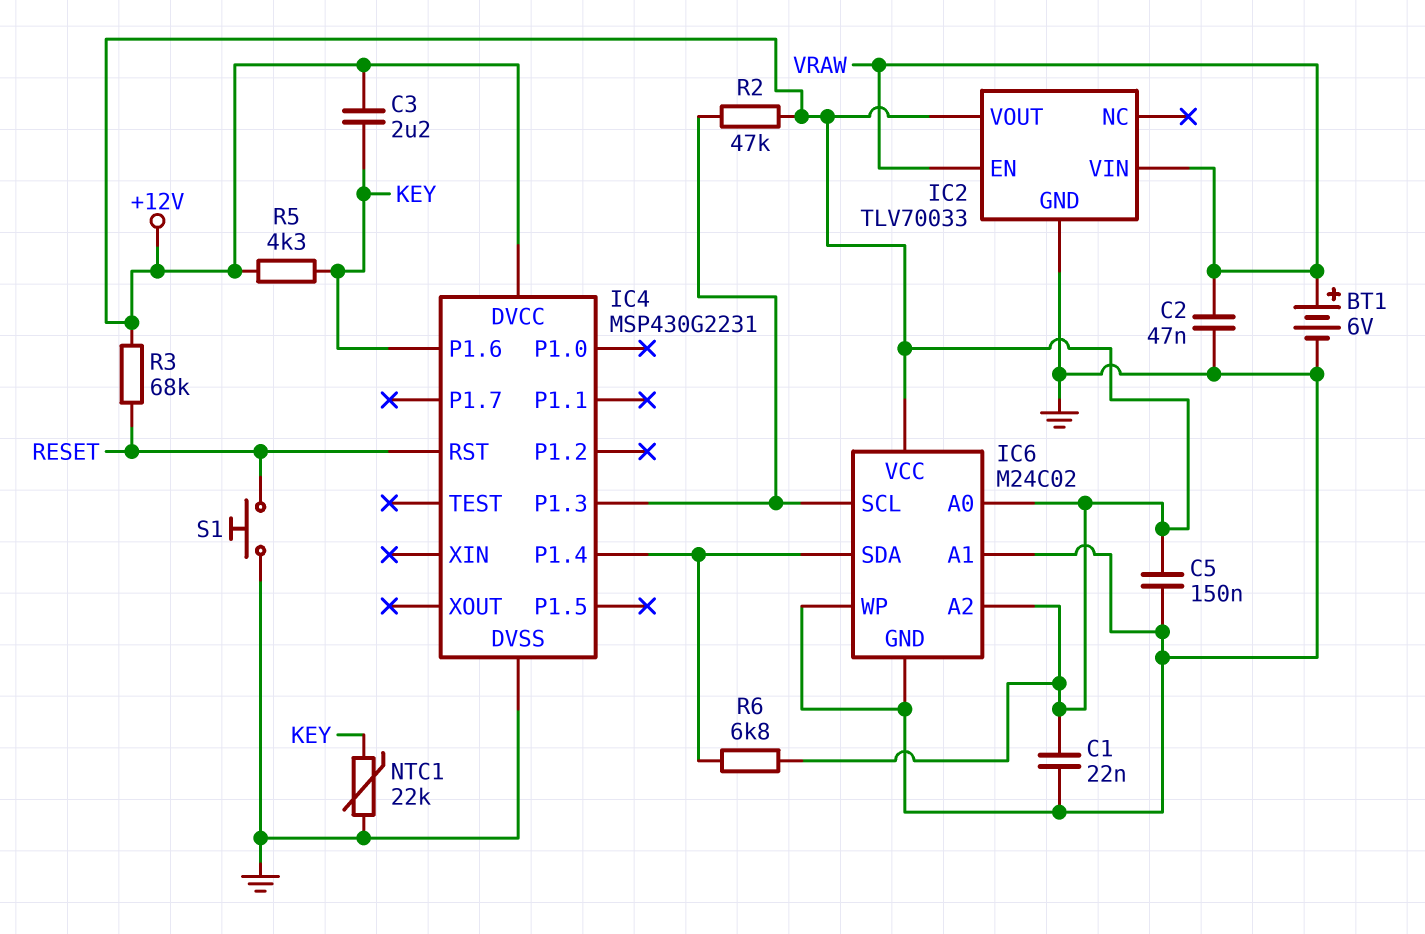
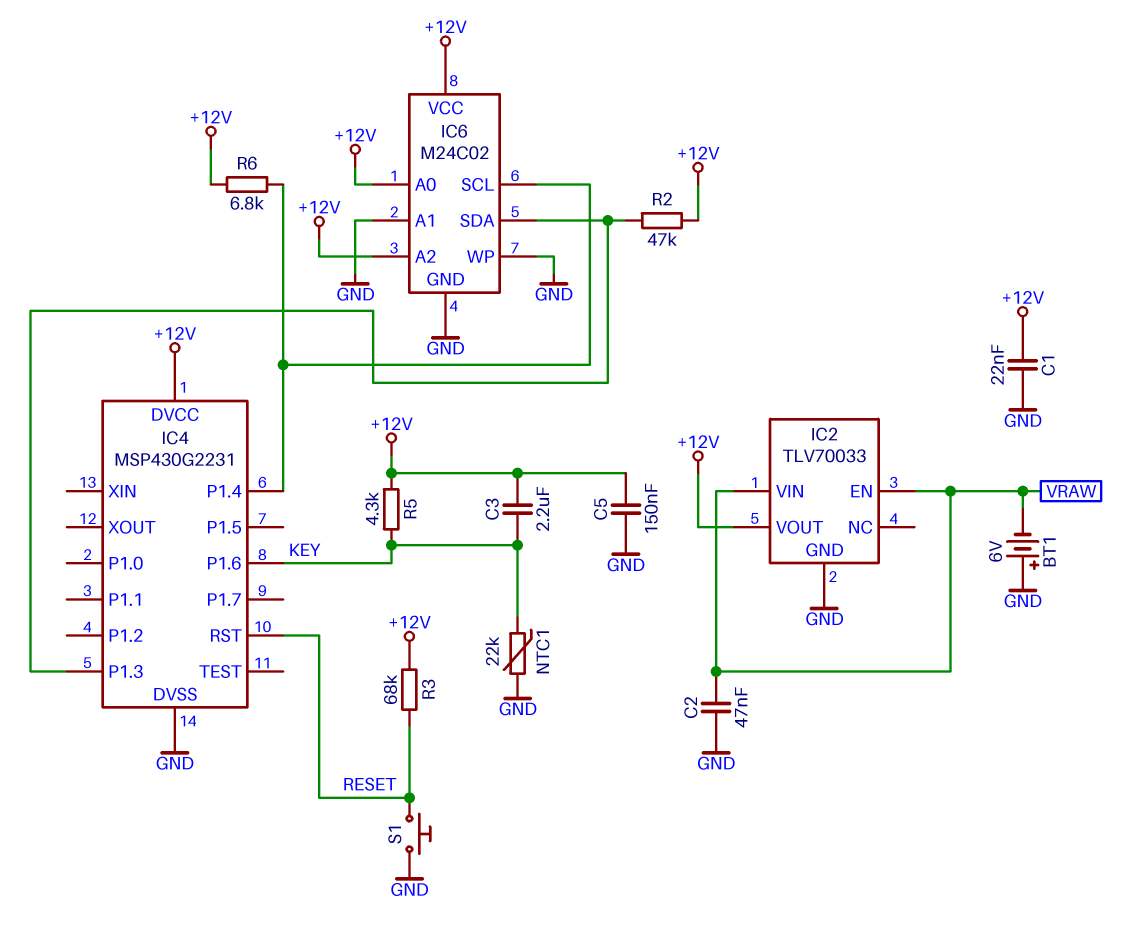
BT1: 6V (plus VRAW, minus GND) -> 6V (plus GND, minus VRAW)
IC6 pin SCL: IC4/P1.3 -> IC4/P1.4
IC6 pin SDA: IC4/P1.4 -> IC4/P1.3

